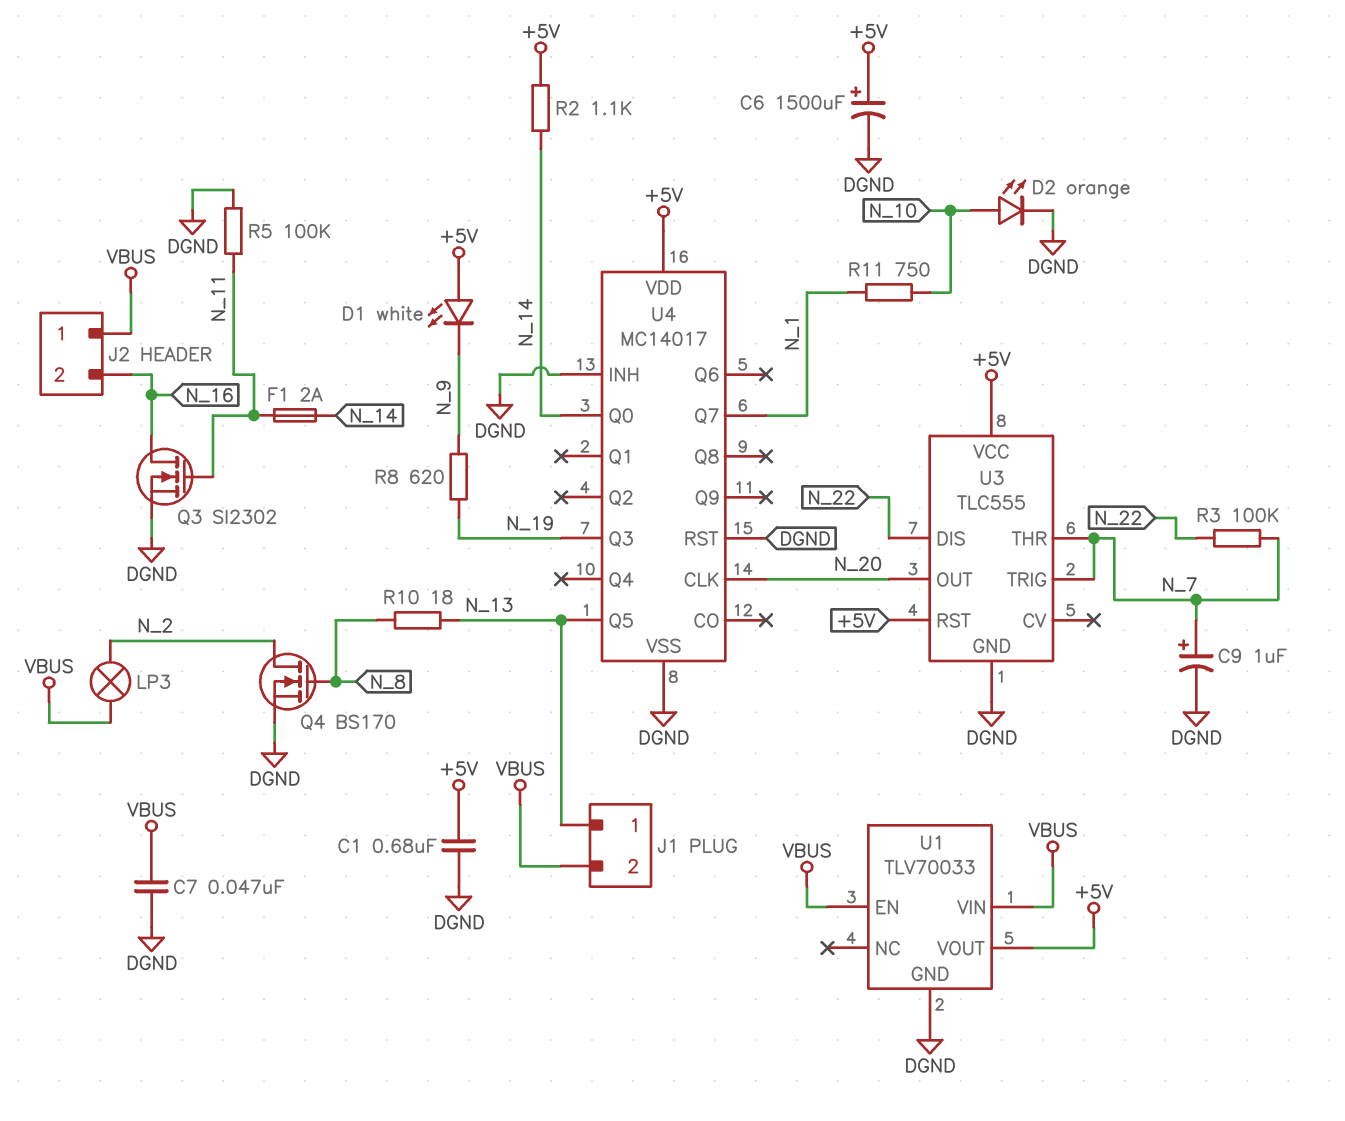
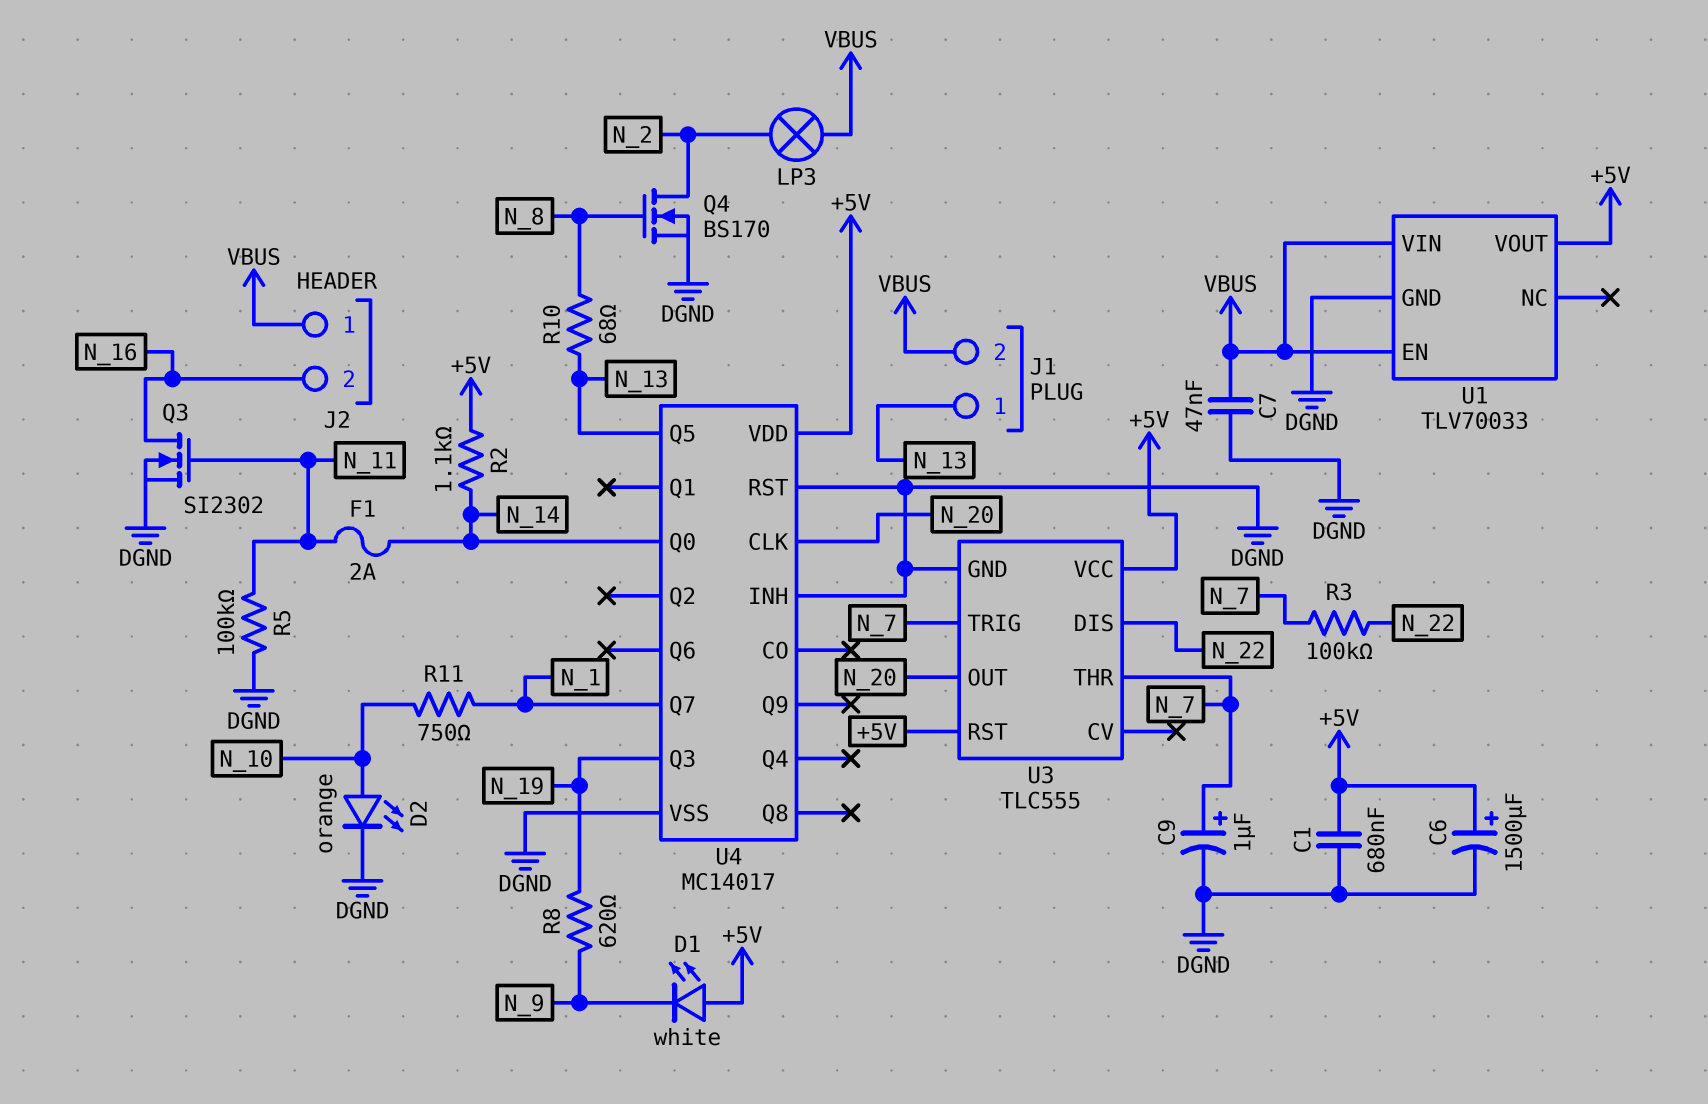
R10: 18 (N_8, N_13) -> 68 (N_8, N_13)

